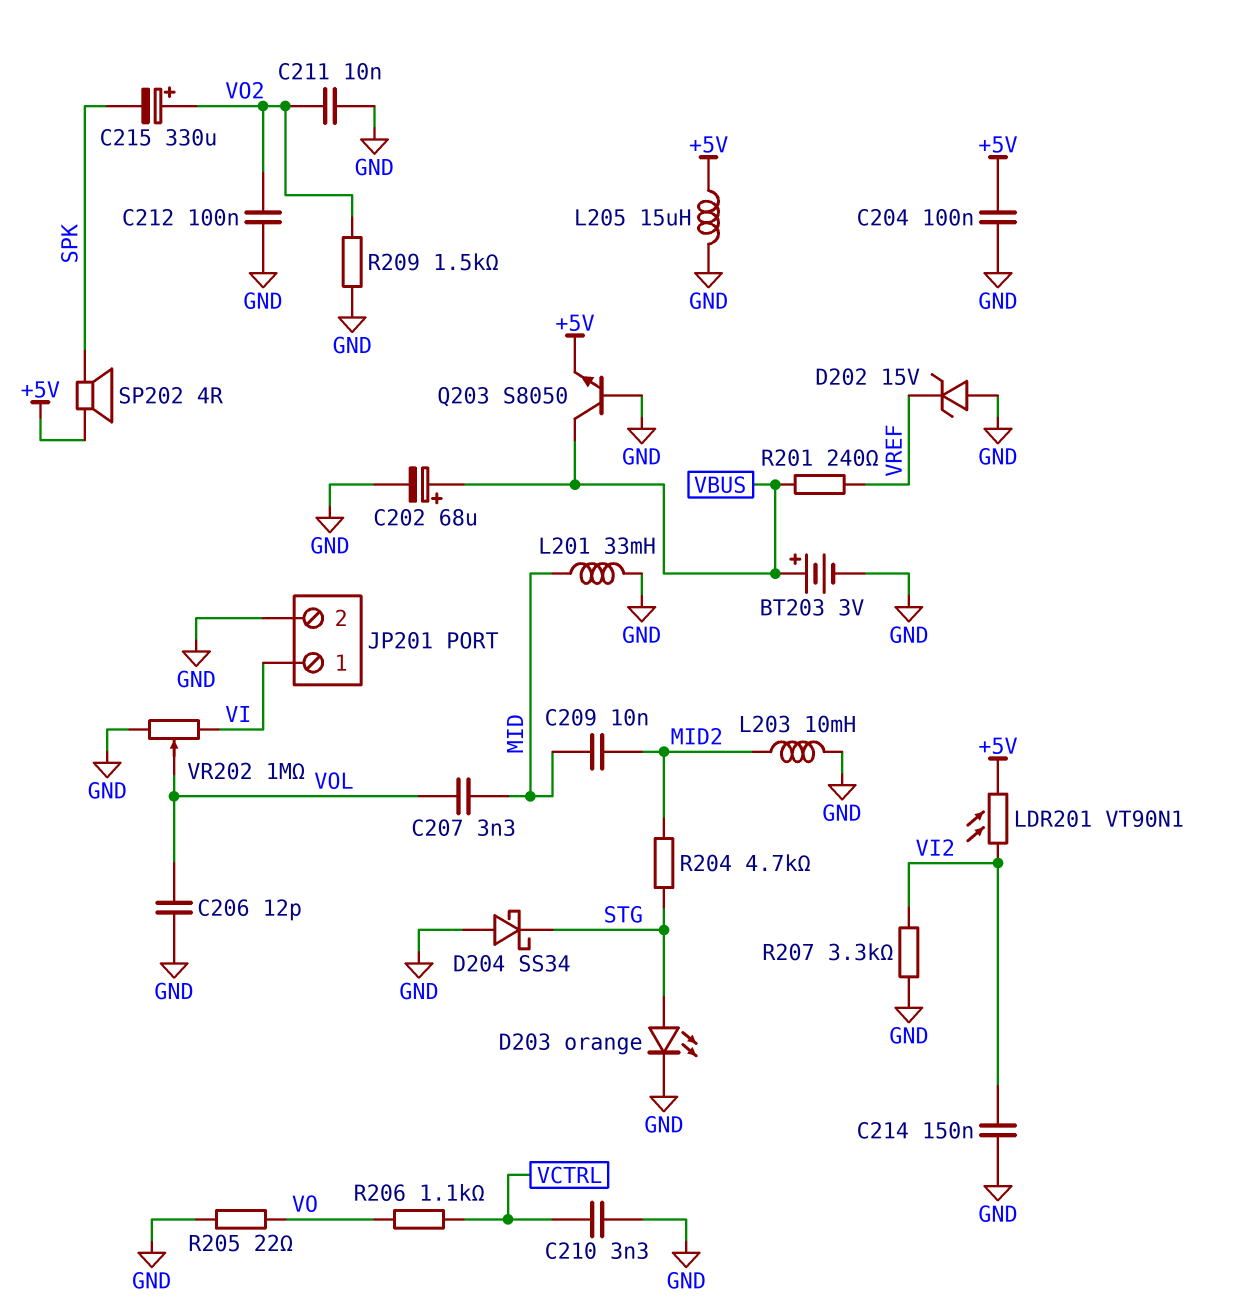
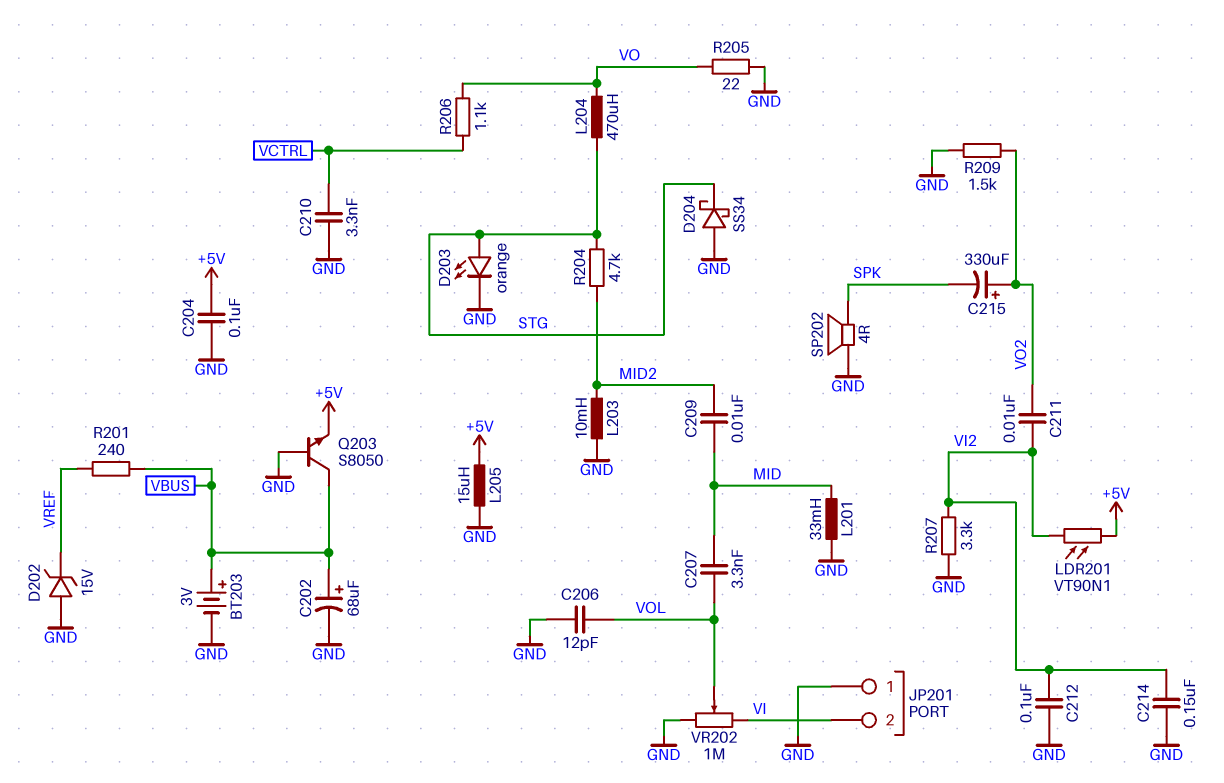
C211: 10nF (GND, VO2) -> 10nF (VI2, VO2)
C212: 100nF (GND, VO2) -> 100nF (GND, VI2)
JP201 pin 1: VI -> GND
JP201 pin 2: GND -> VI
L204: none -> 470uH (STG, VO)
SP202: speaker 4R (+5V, SPK) -> speaker 4R (GND, SPK)

